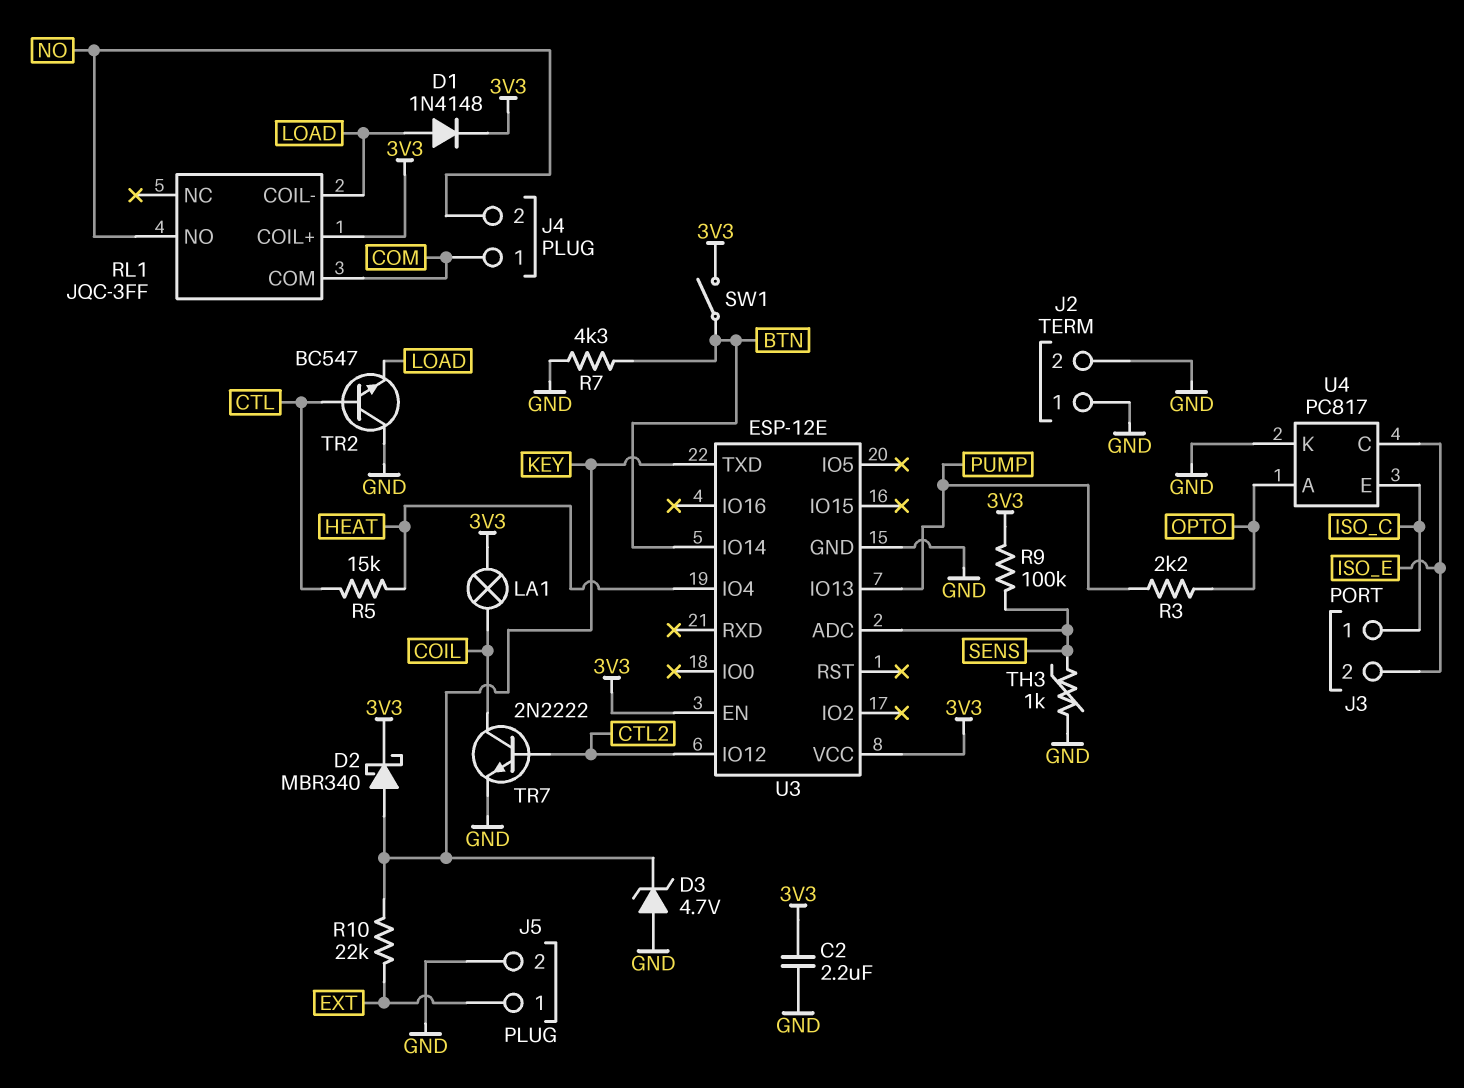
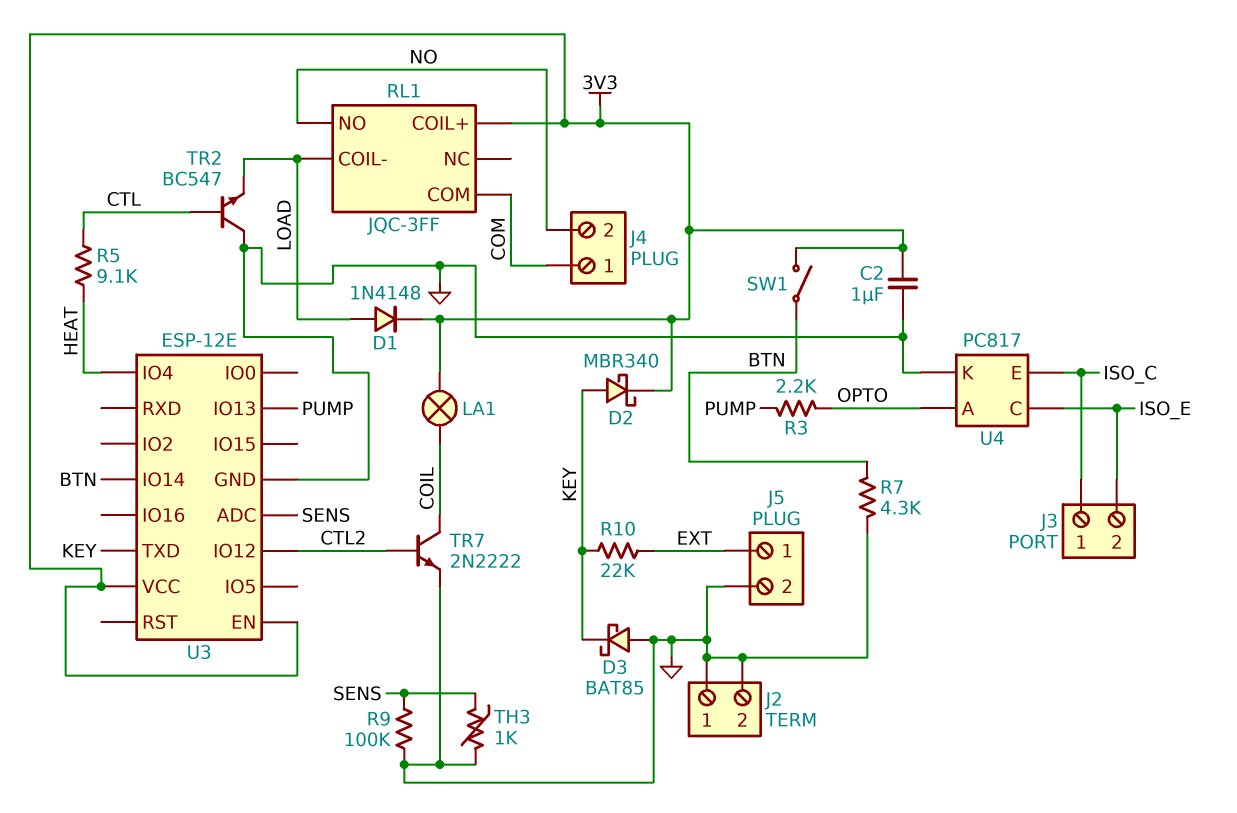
C2: 2.2uF (3V3, GND) -> 1uF (3V3, GND)
D3: zener 4.7V (A GND, K KEY) -> schottky BAT85 (A GND, K KEY)
R5: 15k (CTL, HEAT) -> 9.1k (CTL, HEAT)
R9: 100k (3V3, SENS) -> 100k (GND, SENS)

